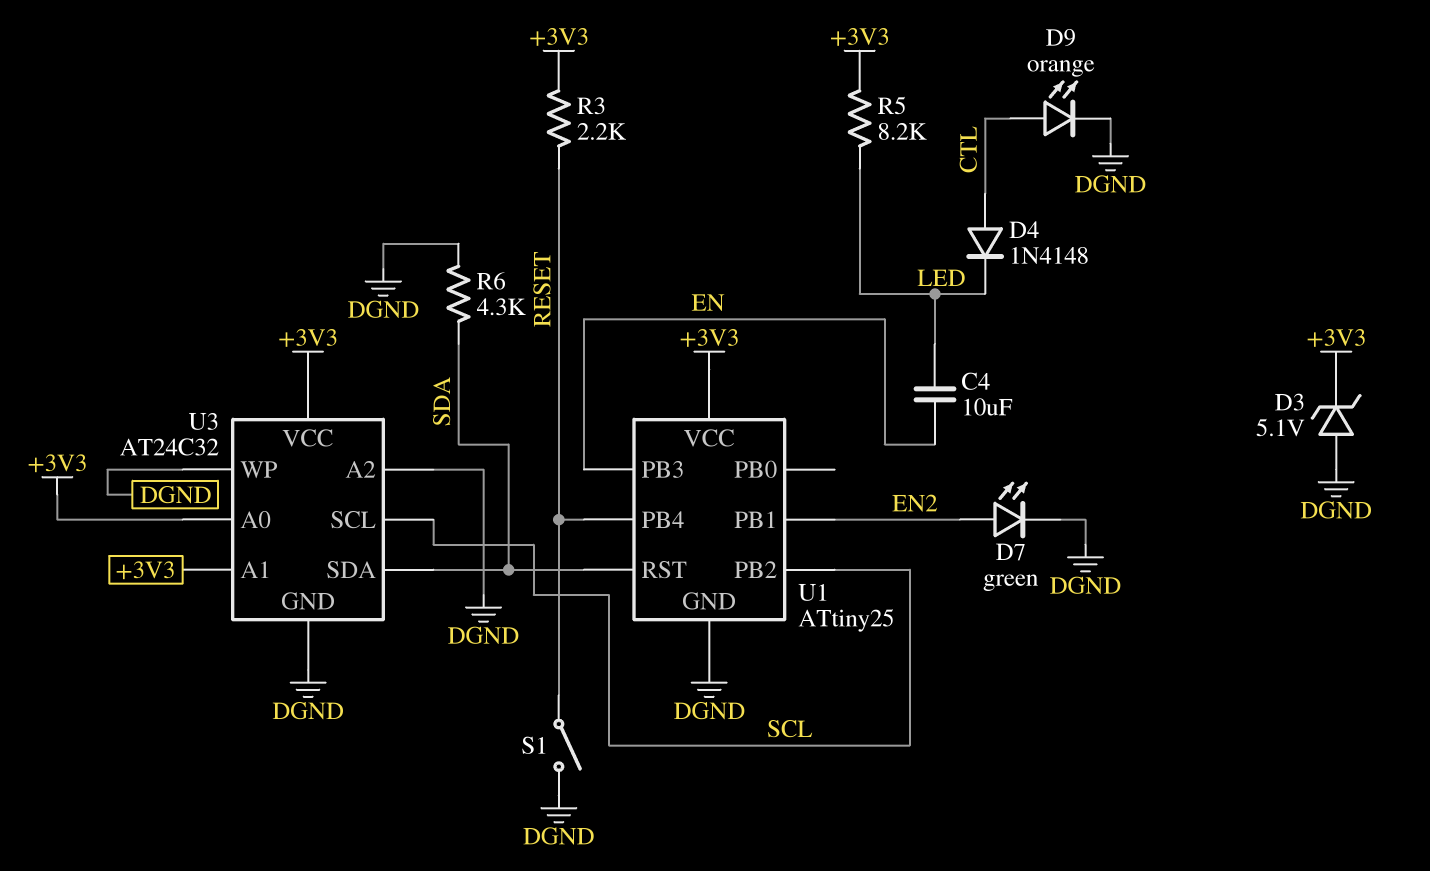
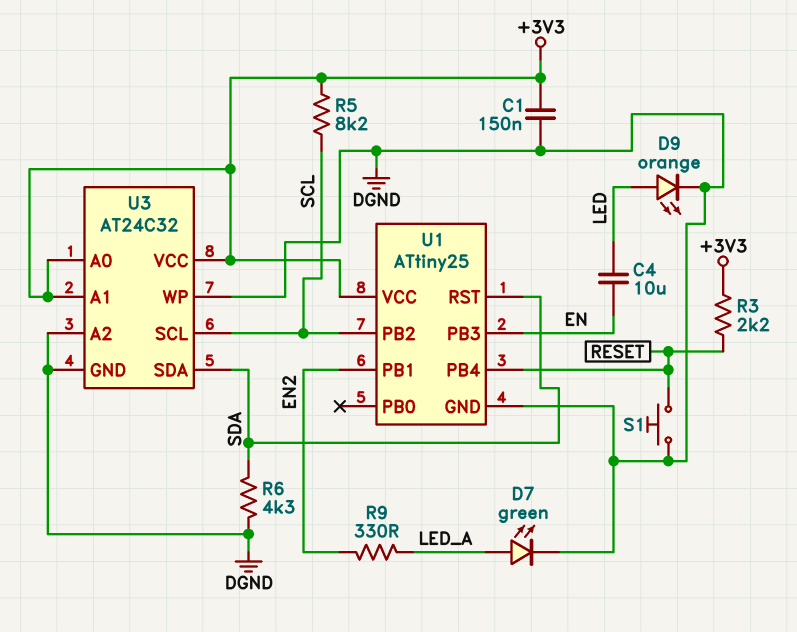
C1: none -> 150nF (+3V3, DGND)
D3: zener 5.1V (A DGND, K +3V3) -> none
D4: diode 1N4148 (A CTL, K LED) -> none
D7: LED green (A EN2, K DGND) -> LED green (A LED_A, K DGND)
D9: LED orange (A CTL, K DGND) -> LED orange (A LED, K DGND)
R5: 8.2k (+3V3, LED) -> 8.2k (+3V3, SCL)
R9: none -> 330 (EN2, LED_A)
S1: switch (DGND, RESET) -> button (DGND, RESET)

